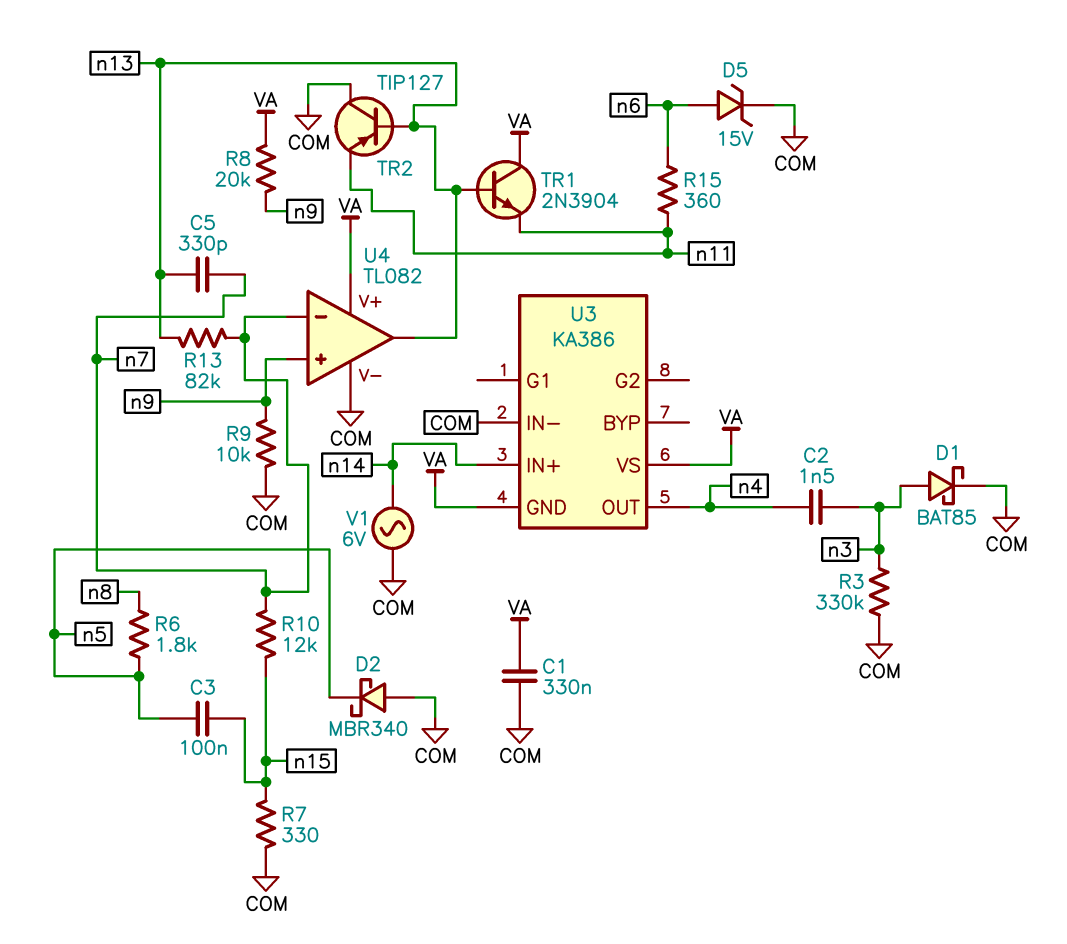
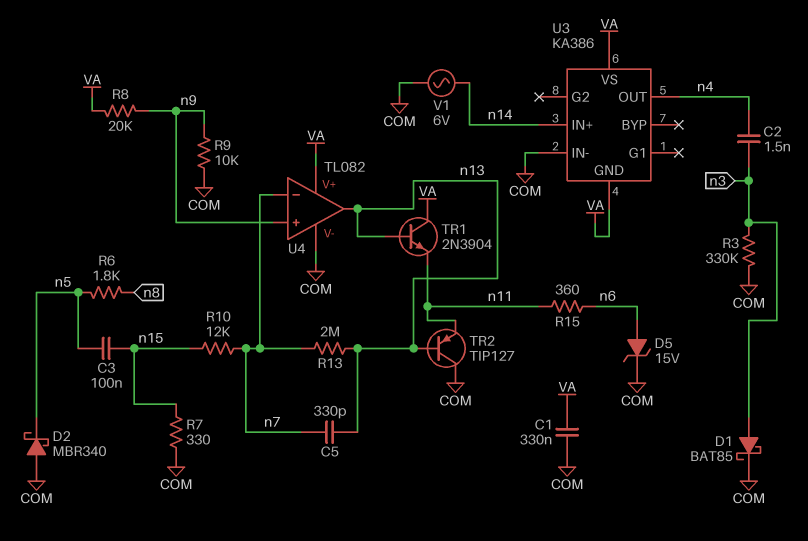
R13: 82k (n7, n13) -> 2M (n7, n13)

